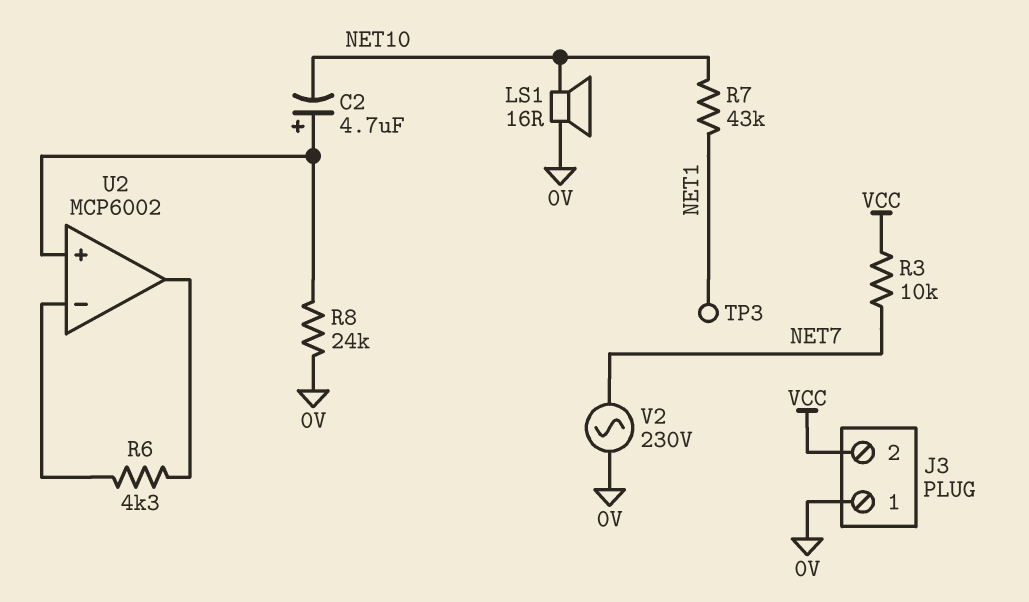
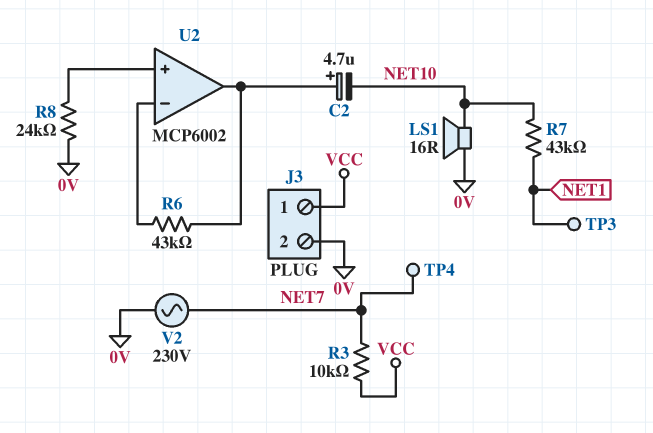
C2: 4.7uF (plus U2/in+, minus NET10) -> 4.7uF (plus U2/out, minus NET10)
J3 pin 1: 0V -> VCC
J3 pin 2: VCC -> 0V
R6: 4.3k (U2/in-, U2/out) -> 43k (U2/in-, U2/out)
TP4: none -> test point (NET7)

